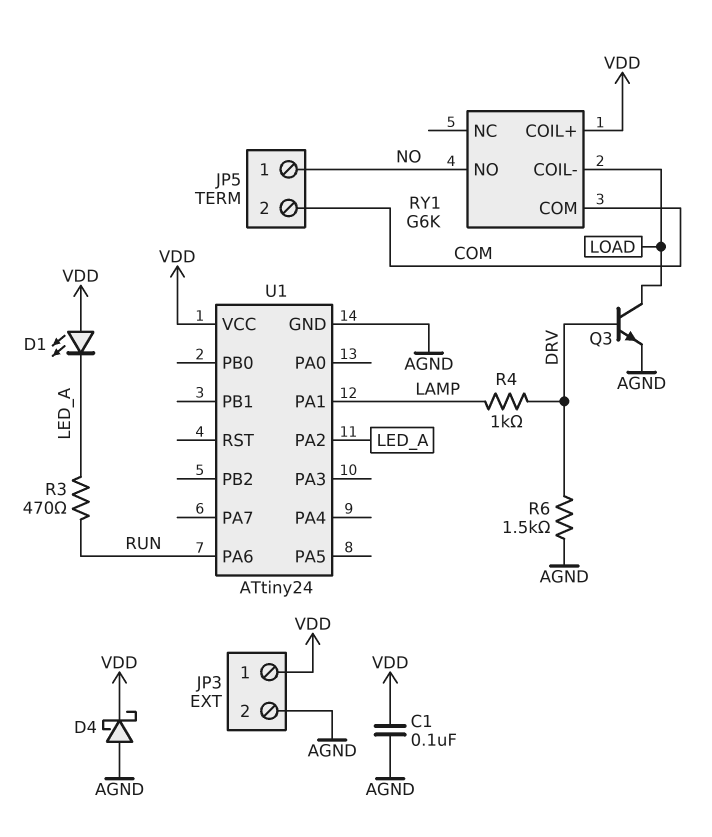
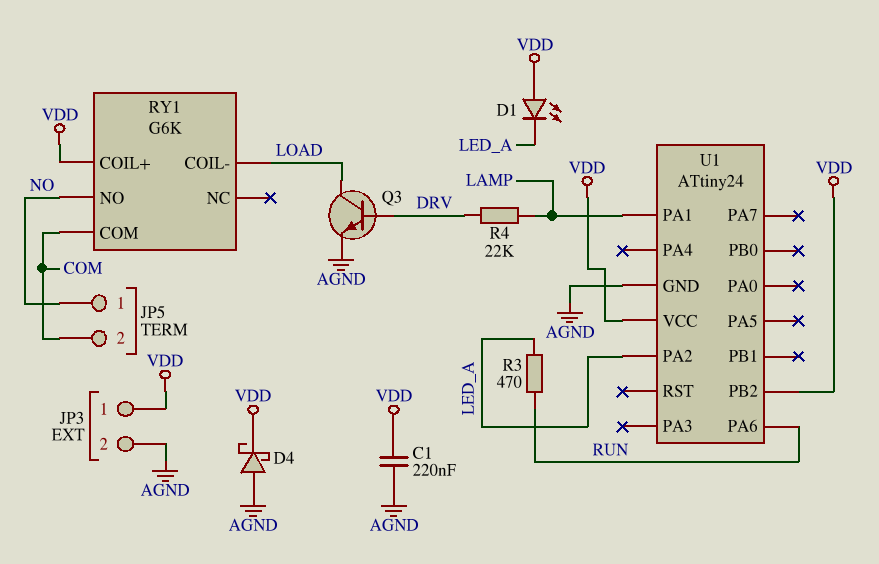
C1: 100nF (AGND, VDD) -> 220nF (AGND, VDD)
R4: 1k (DRV, LAMP) -> 22k (DRV, LAMP)
R6: 1.5k (AGND, DRV) -> none
U1 pin PB2: none -> VDD

